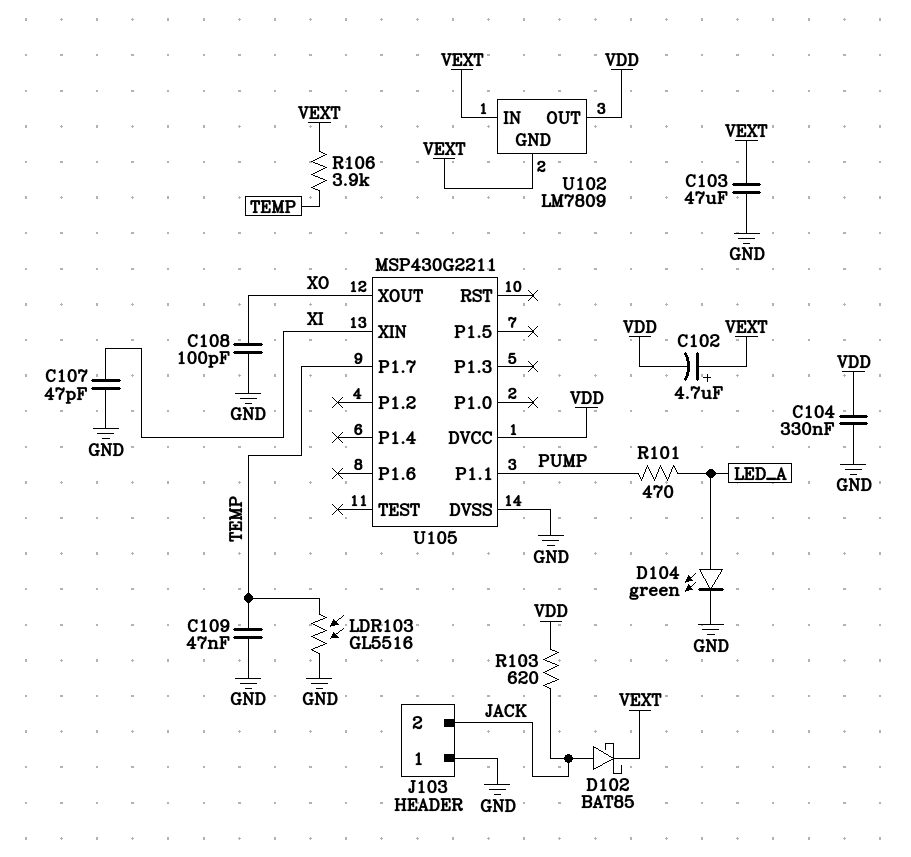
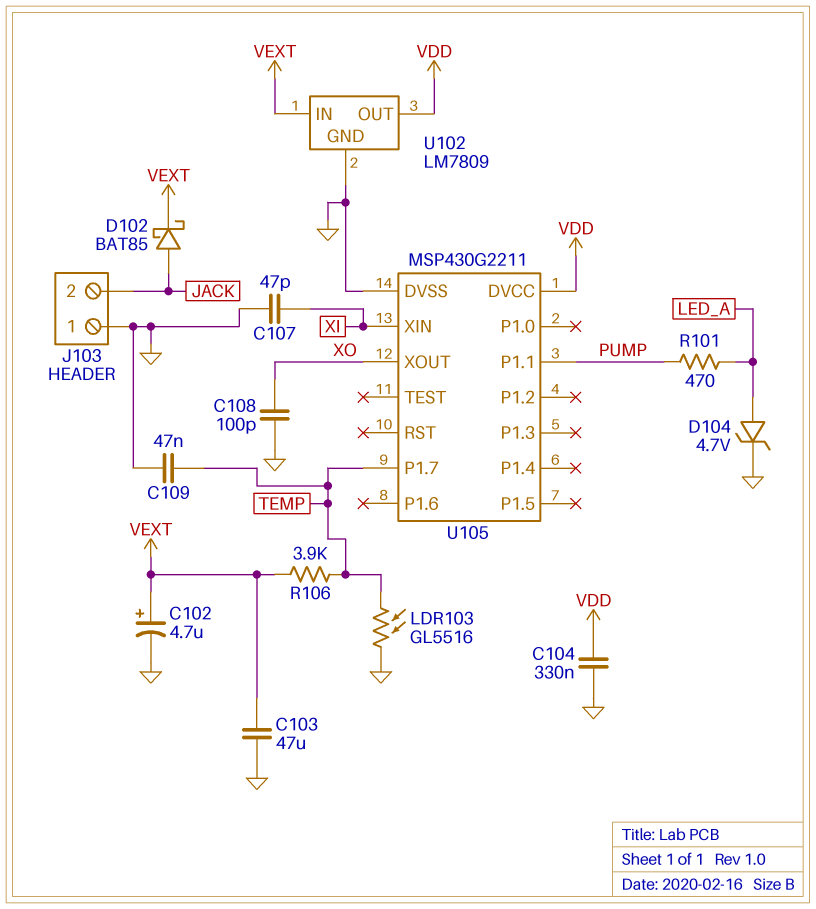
C102: 4.7uF (plus VEXT, minus VDD) -> 4.7uF (plus VEXT, minus GND)
D104: LED green (A LED_A, K GND) -> zener 4.7V (A LED_A, K GND)
R103: 620 (JACK, VDD) -> none
U102 pin GND: VEXT -> GND

